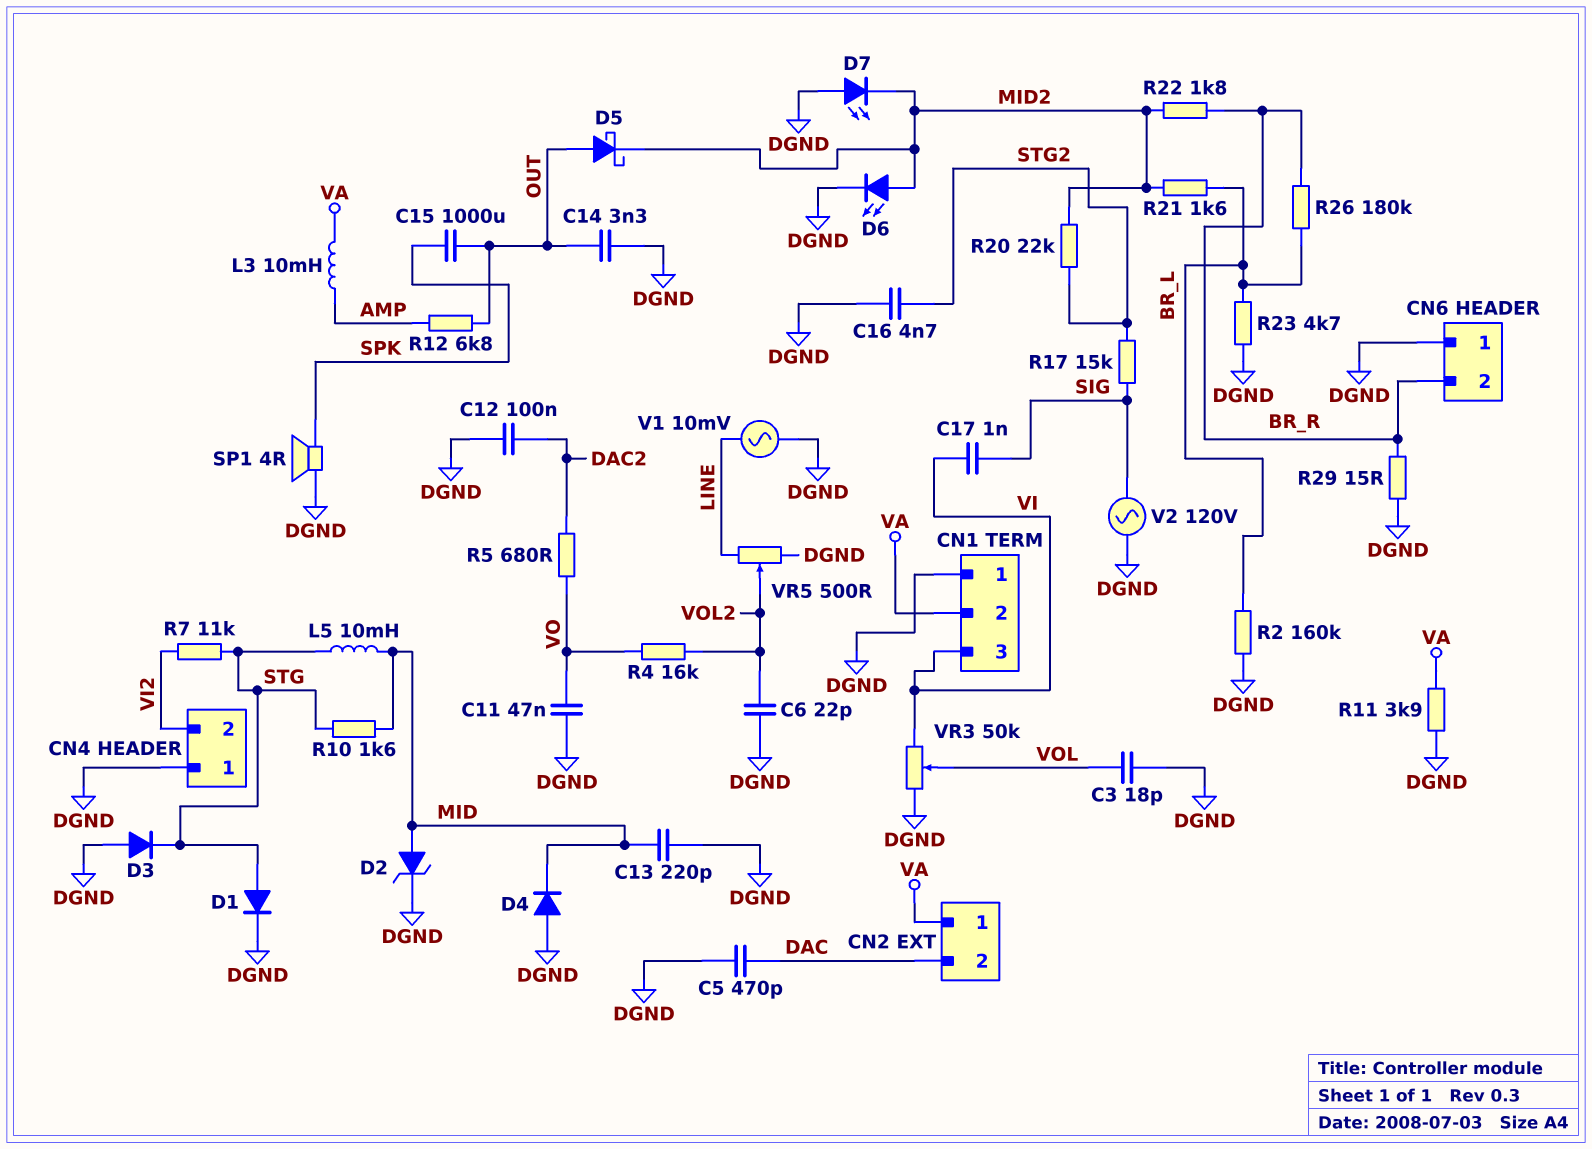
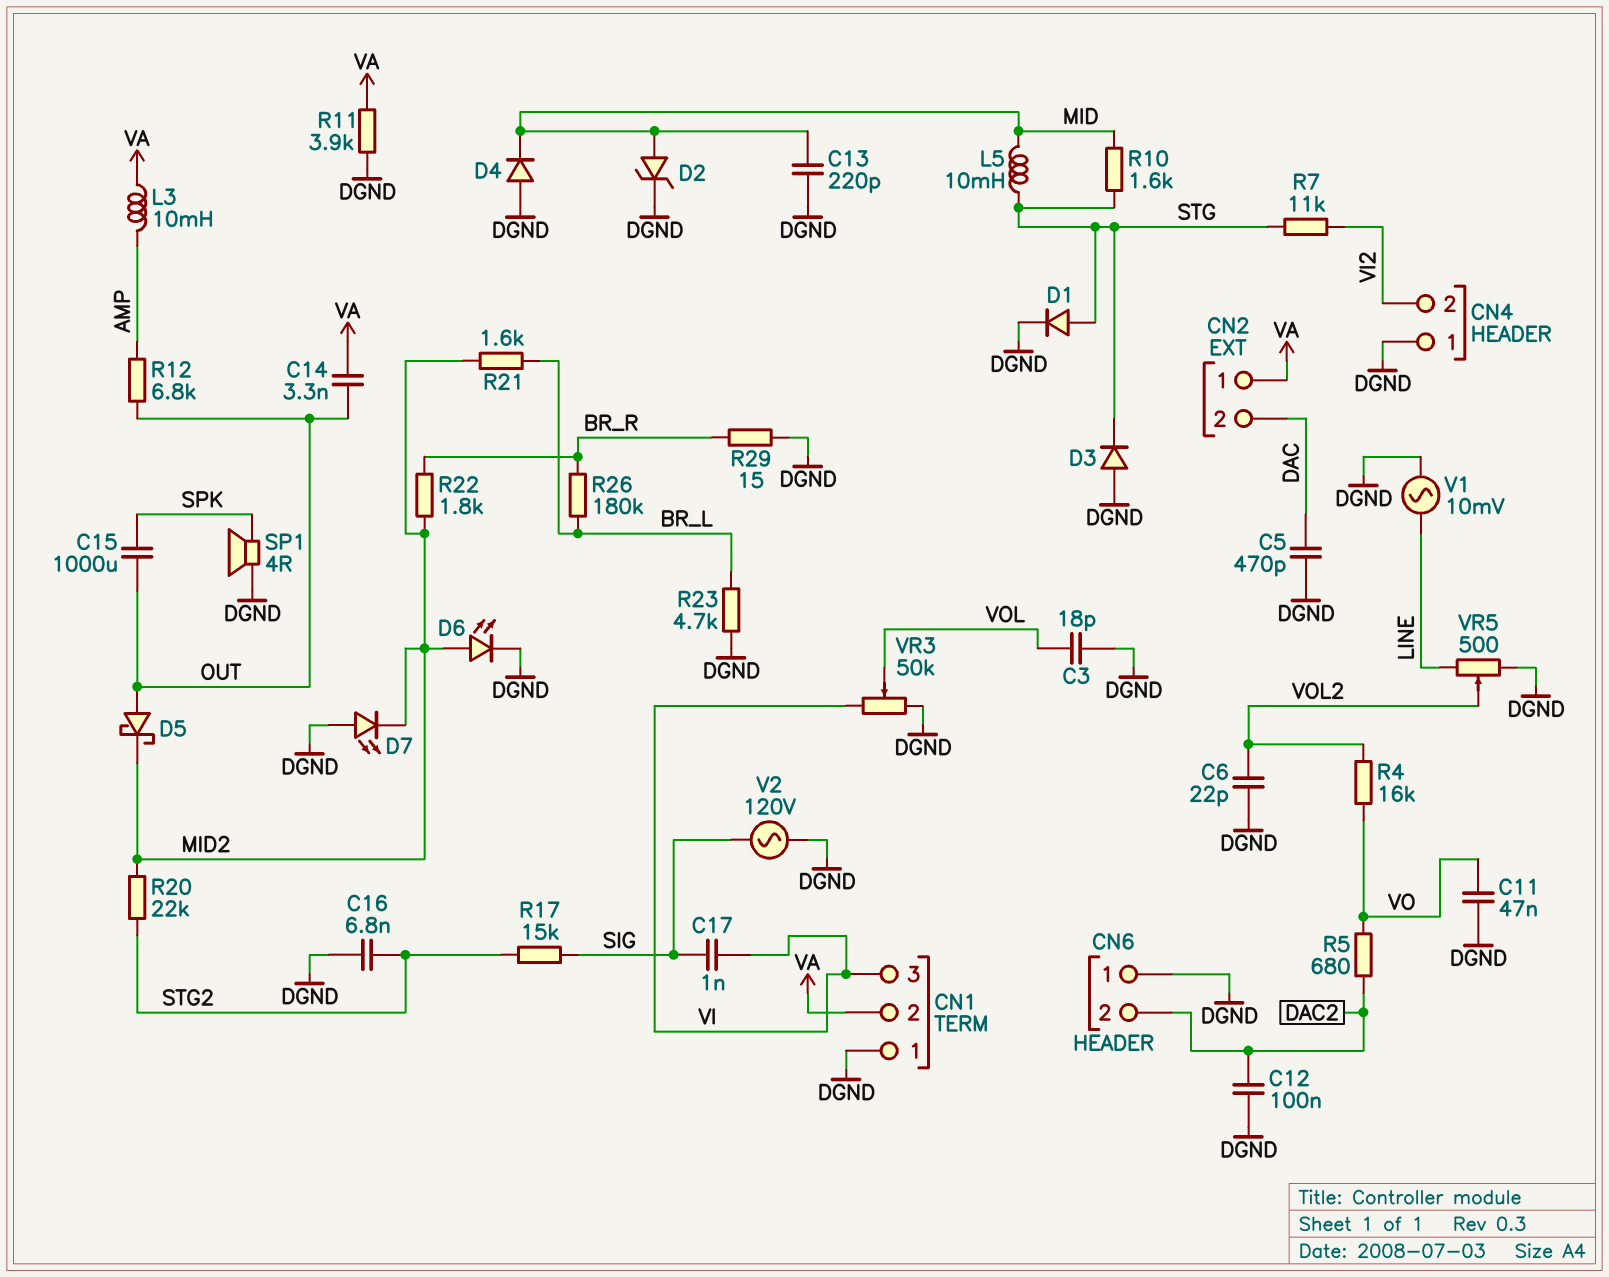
C14: 3.3nF (DGND, OUT) -> 3.3nF (OUT, VA)
C16: 4.7nF (DGND, STG2) -> 6.8nF (DGND, STG2)
CN6 pin 2: BR_R -> DAC2
R2: 160k (BR_L, DGND) -> none

